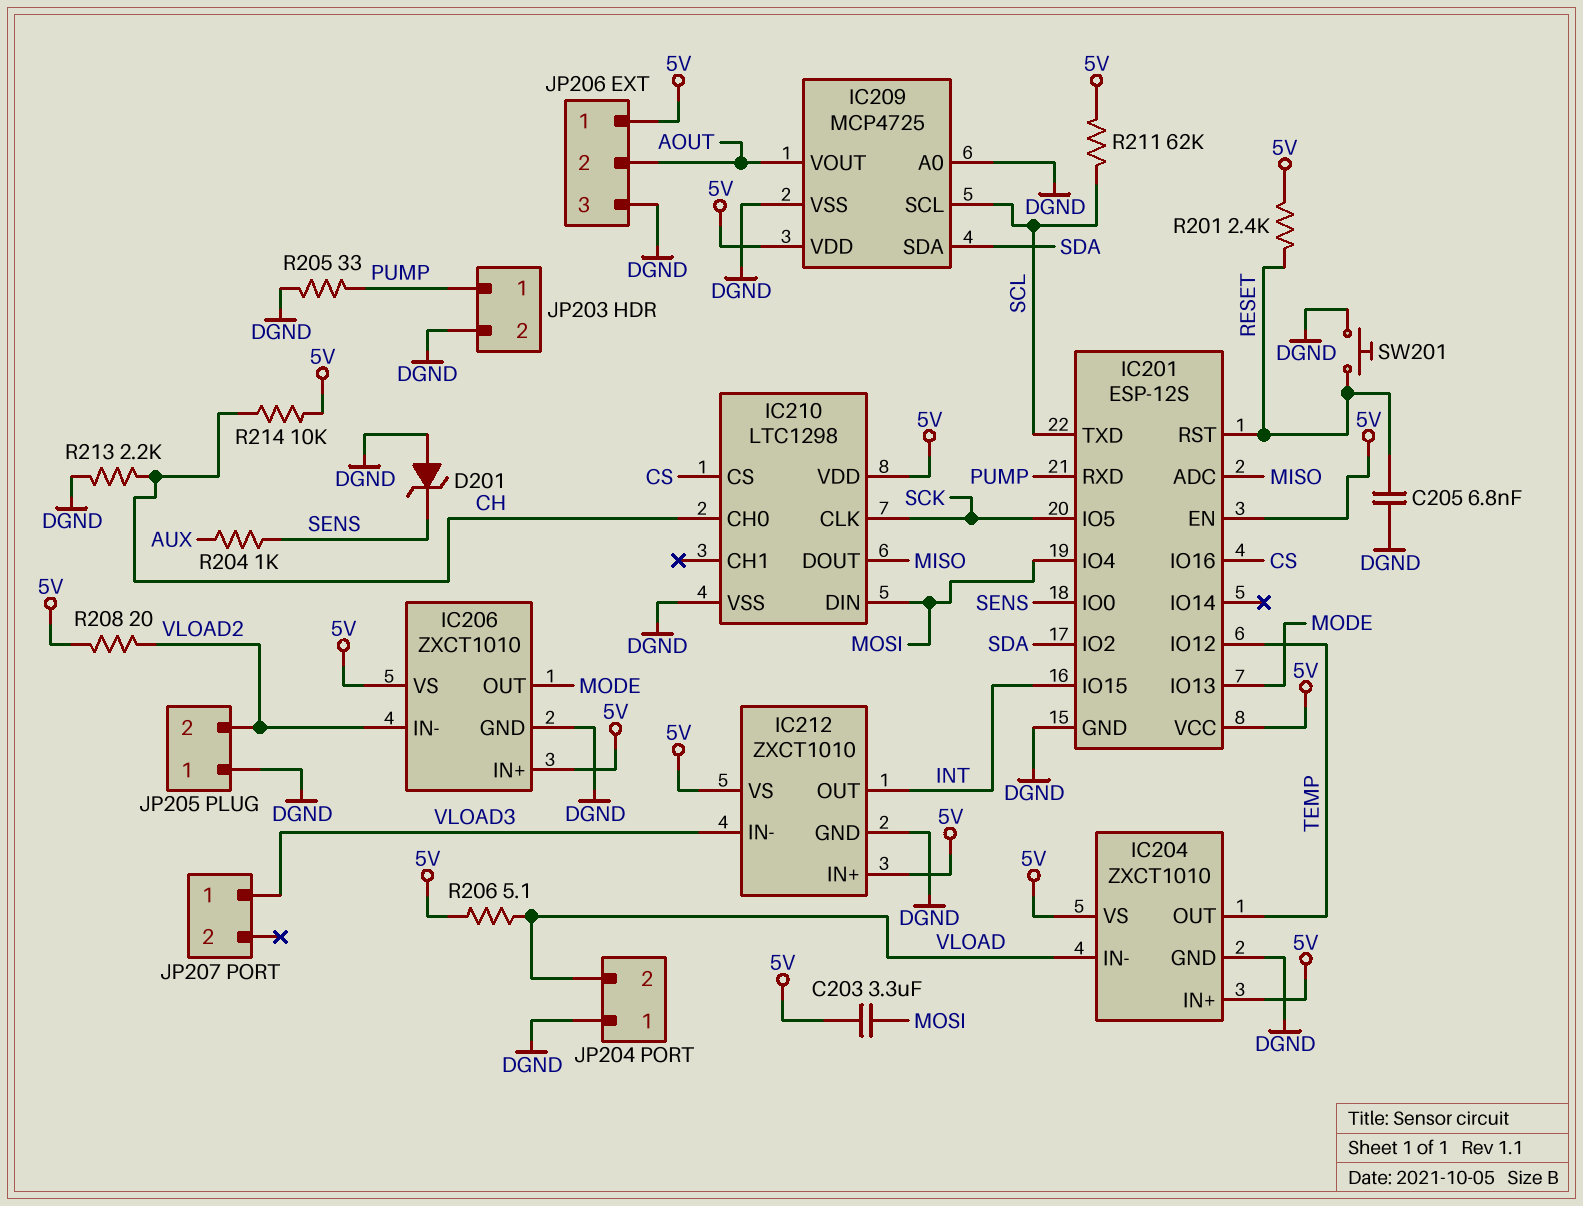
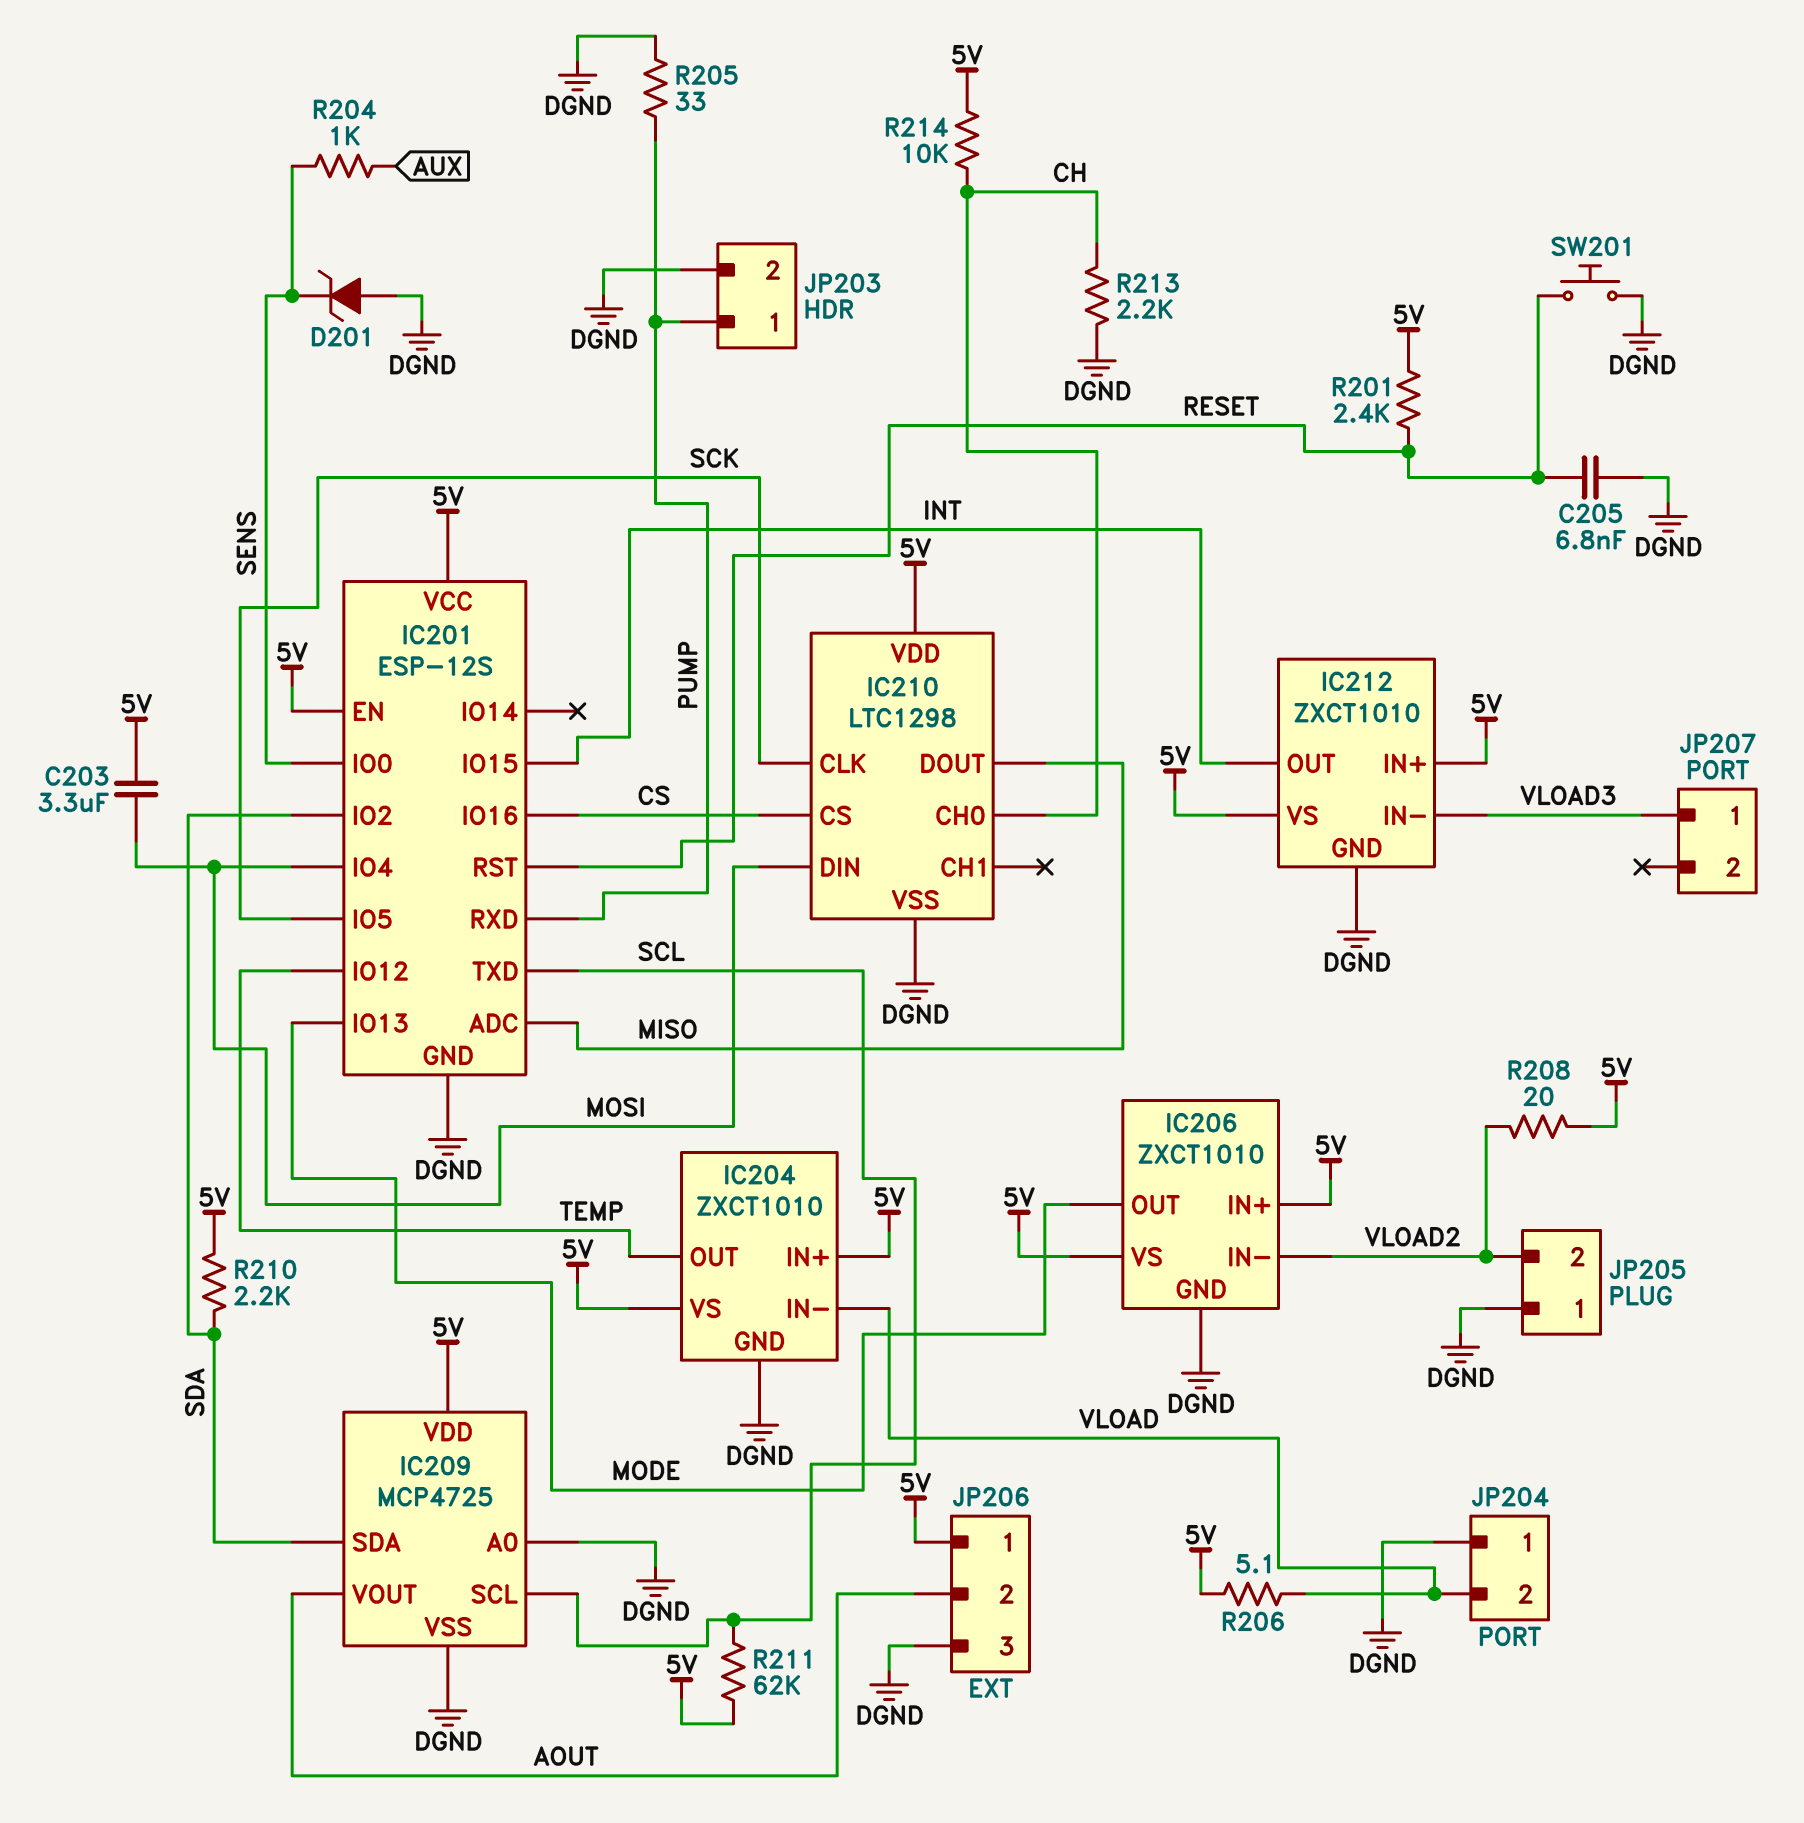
R210: none -> 2.2k (5V, SDA)

